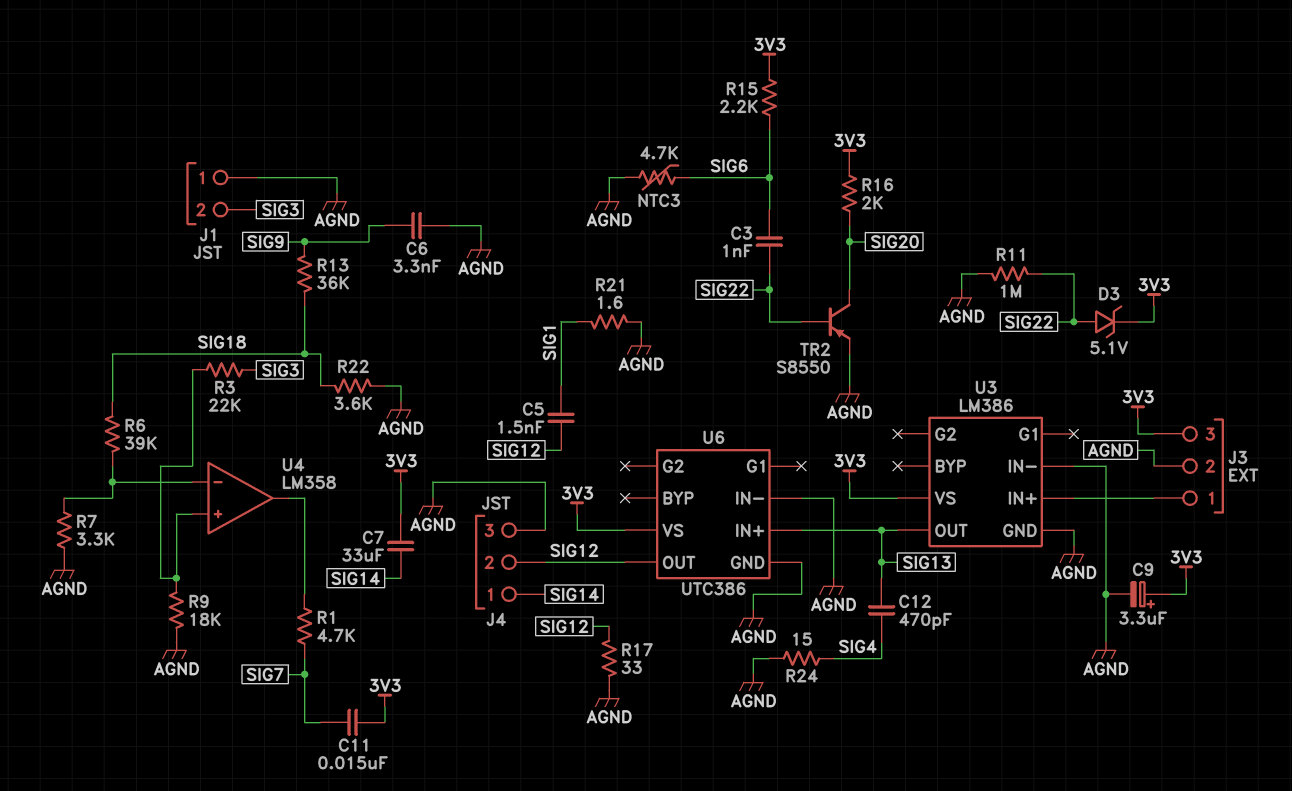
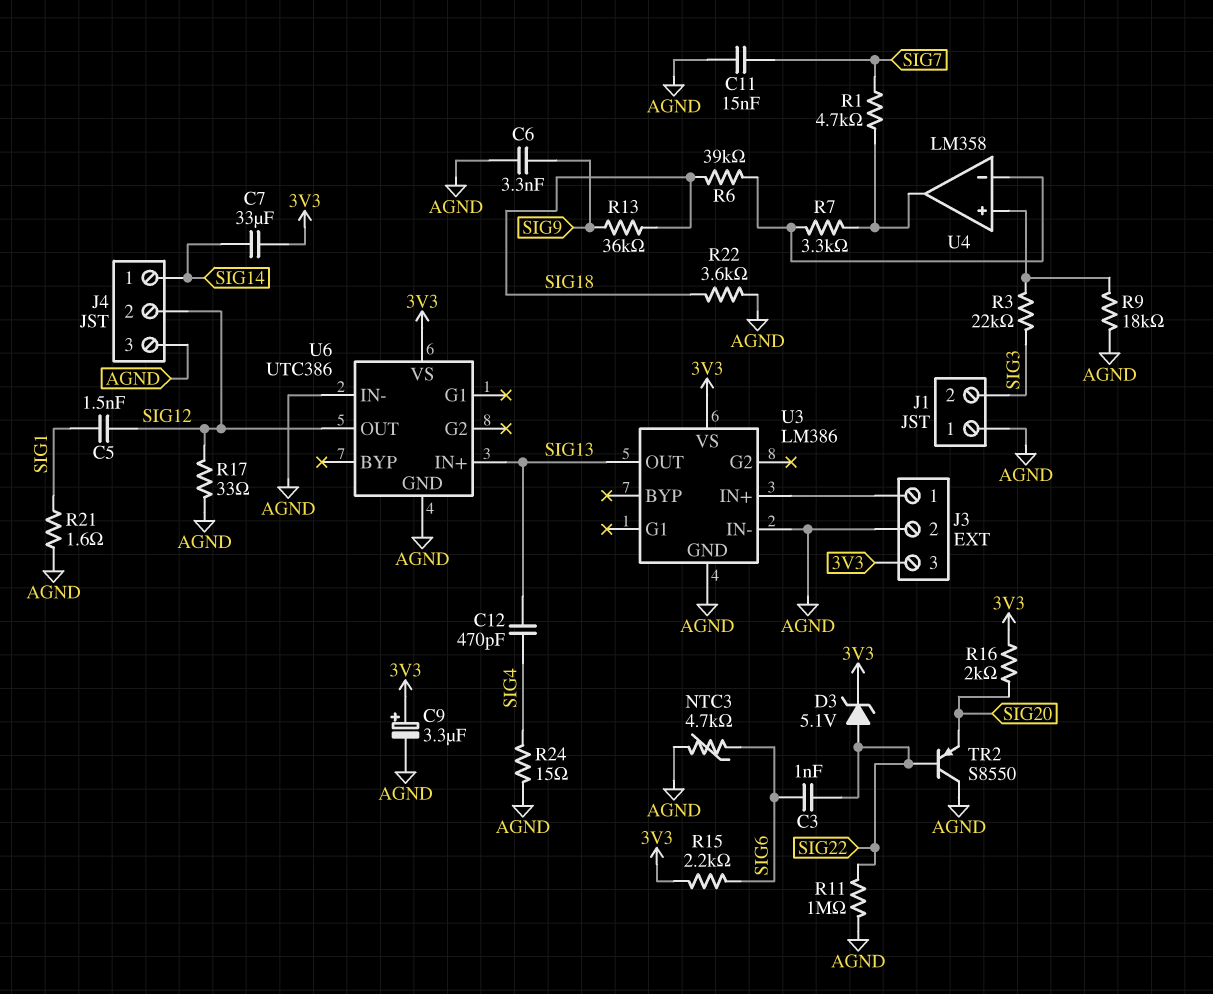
C11: 15nF (3V3, SIG7) -> 15nF (AGND, SIG7)
R7: 3.3k (AGND, U4/in-) -> 3.3k (U4/in-, U4/out)
TR2: PNP S8550 (B SIG22, C SIG20, E AGND) -> PNP S8550 (B SIG22, C AGND, E SIG20)

